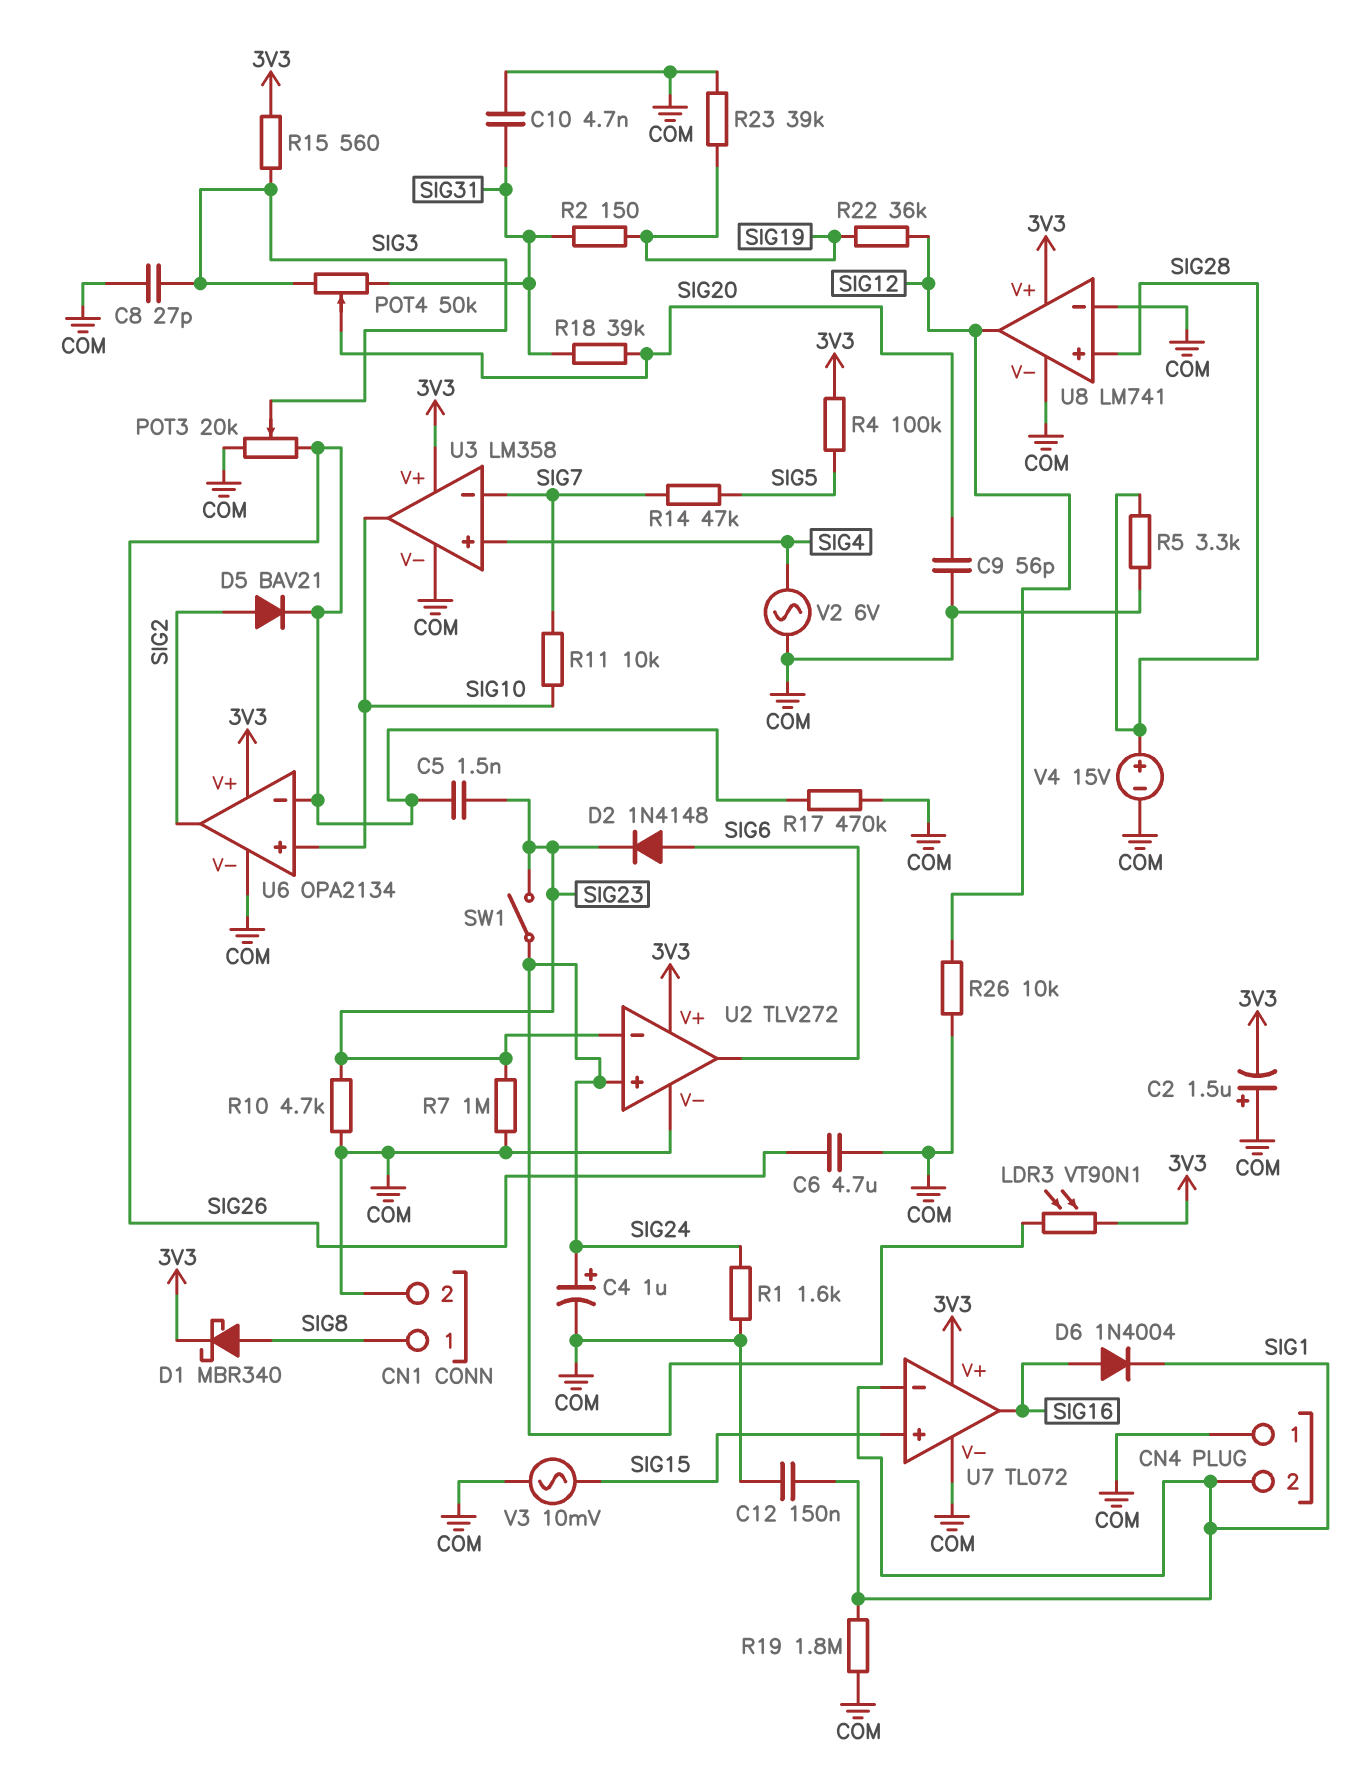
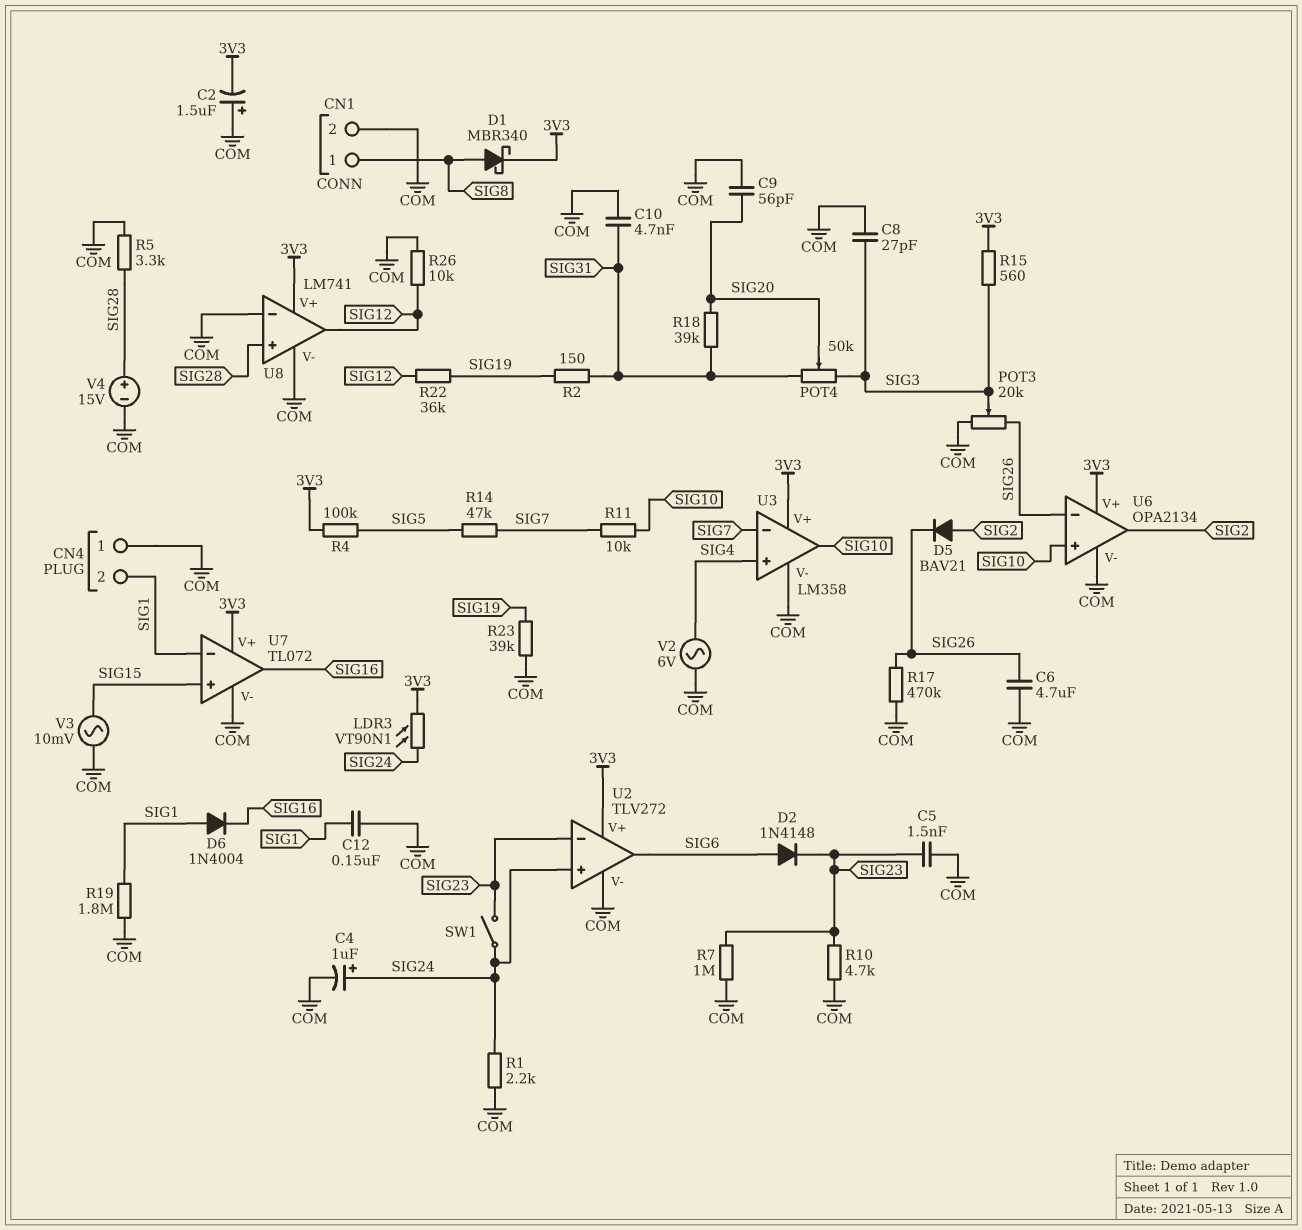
C5: 1.5nF (SIG23, SIG26) -> 1.5nF (COM, SIG23)
D6: diode 1N4004 (A SIG16, K SIG1) -> diode 1N4004 (A SIG1, K SIG16)
R1: 1.6k (COM, SIG24) -> 2.2k (COM, SIG24)

